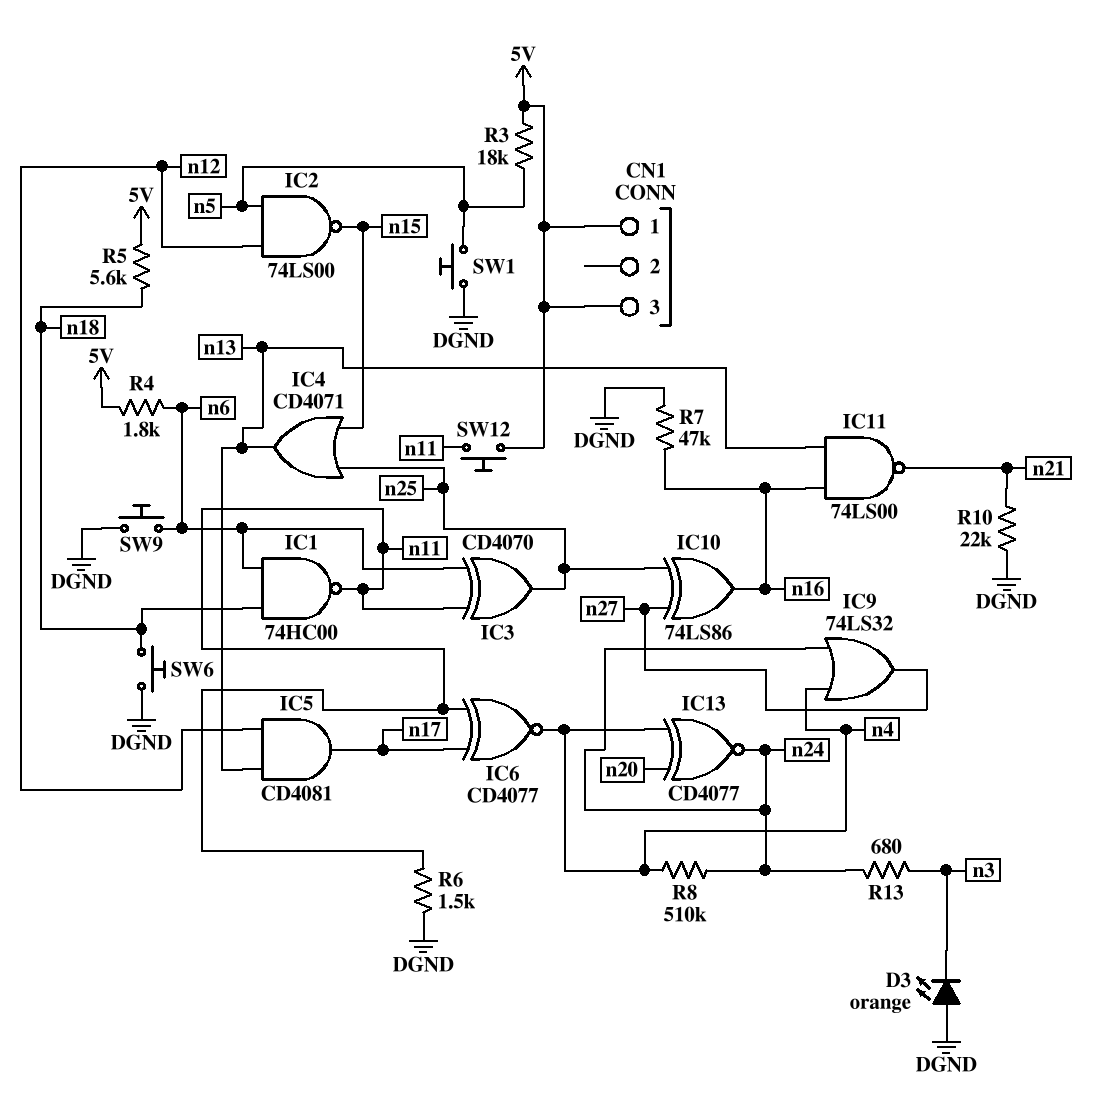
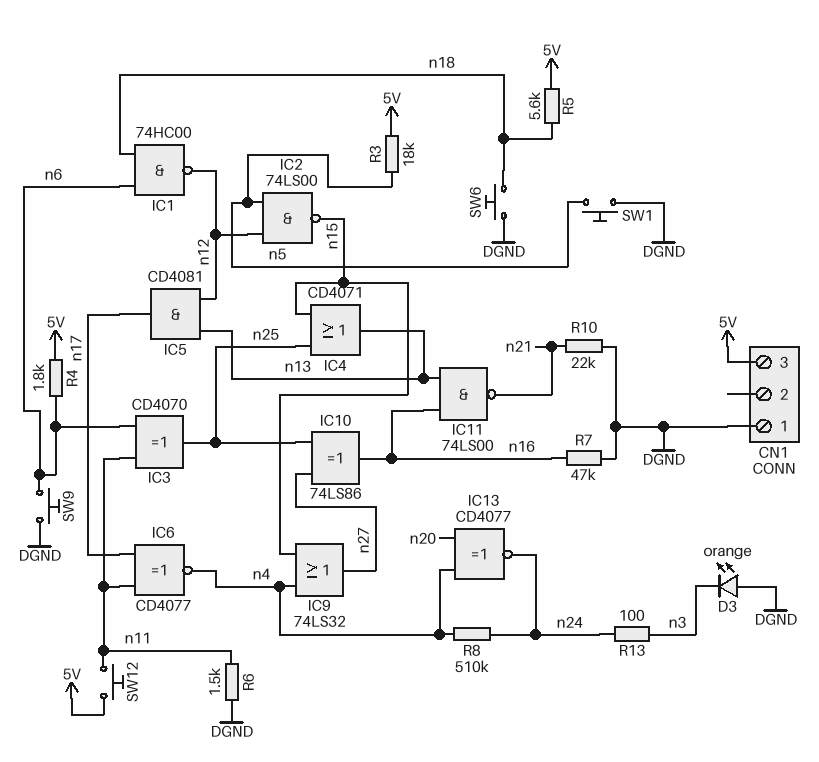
CN1 pin 1: 5V -> DGND
IC1: NAND 74HC00 (in n6, in n18, out n11) -> NAND 74HC00 (in n6, in n18, out n12)
IC9: OR 74LS32 (in n4, in n24, out n27) -> OR 74LS32 (in n4, in n15, out n27)
R13: 680 (n3, n24) -> 100 (n3, n24)

